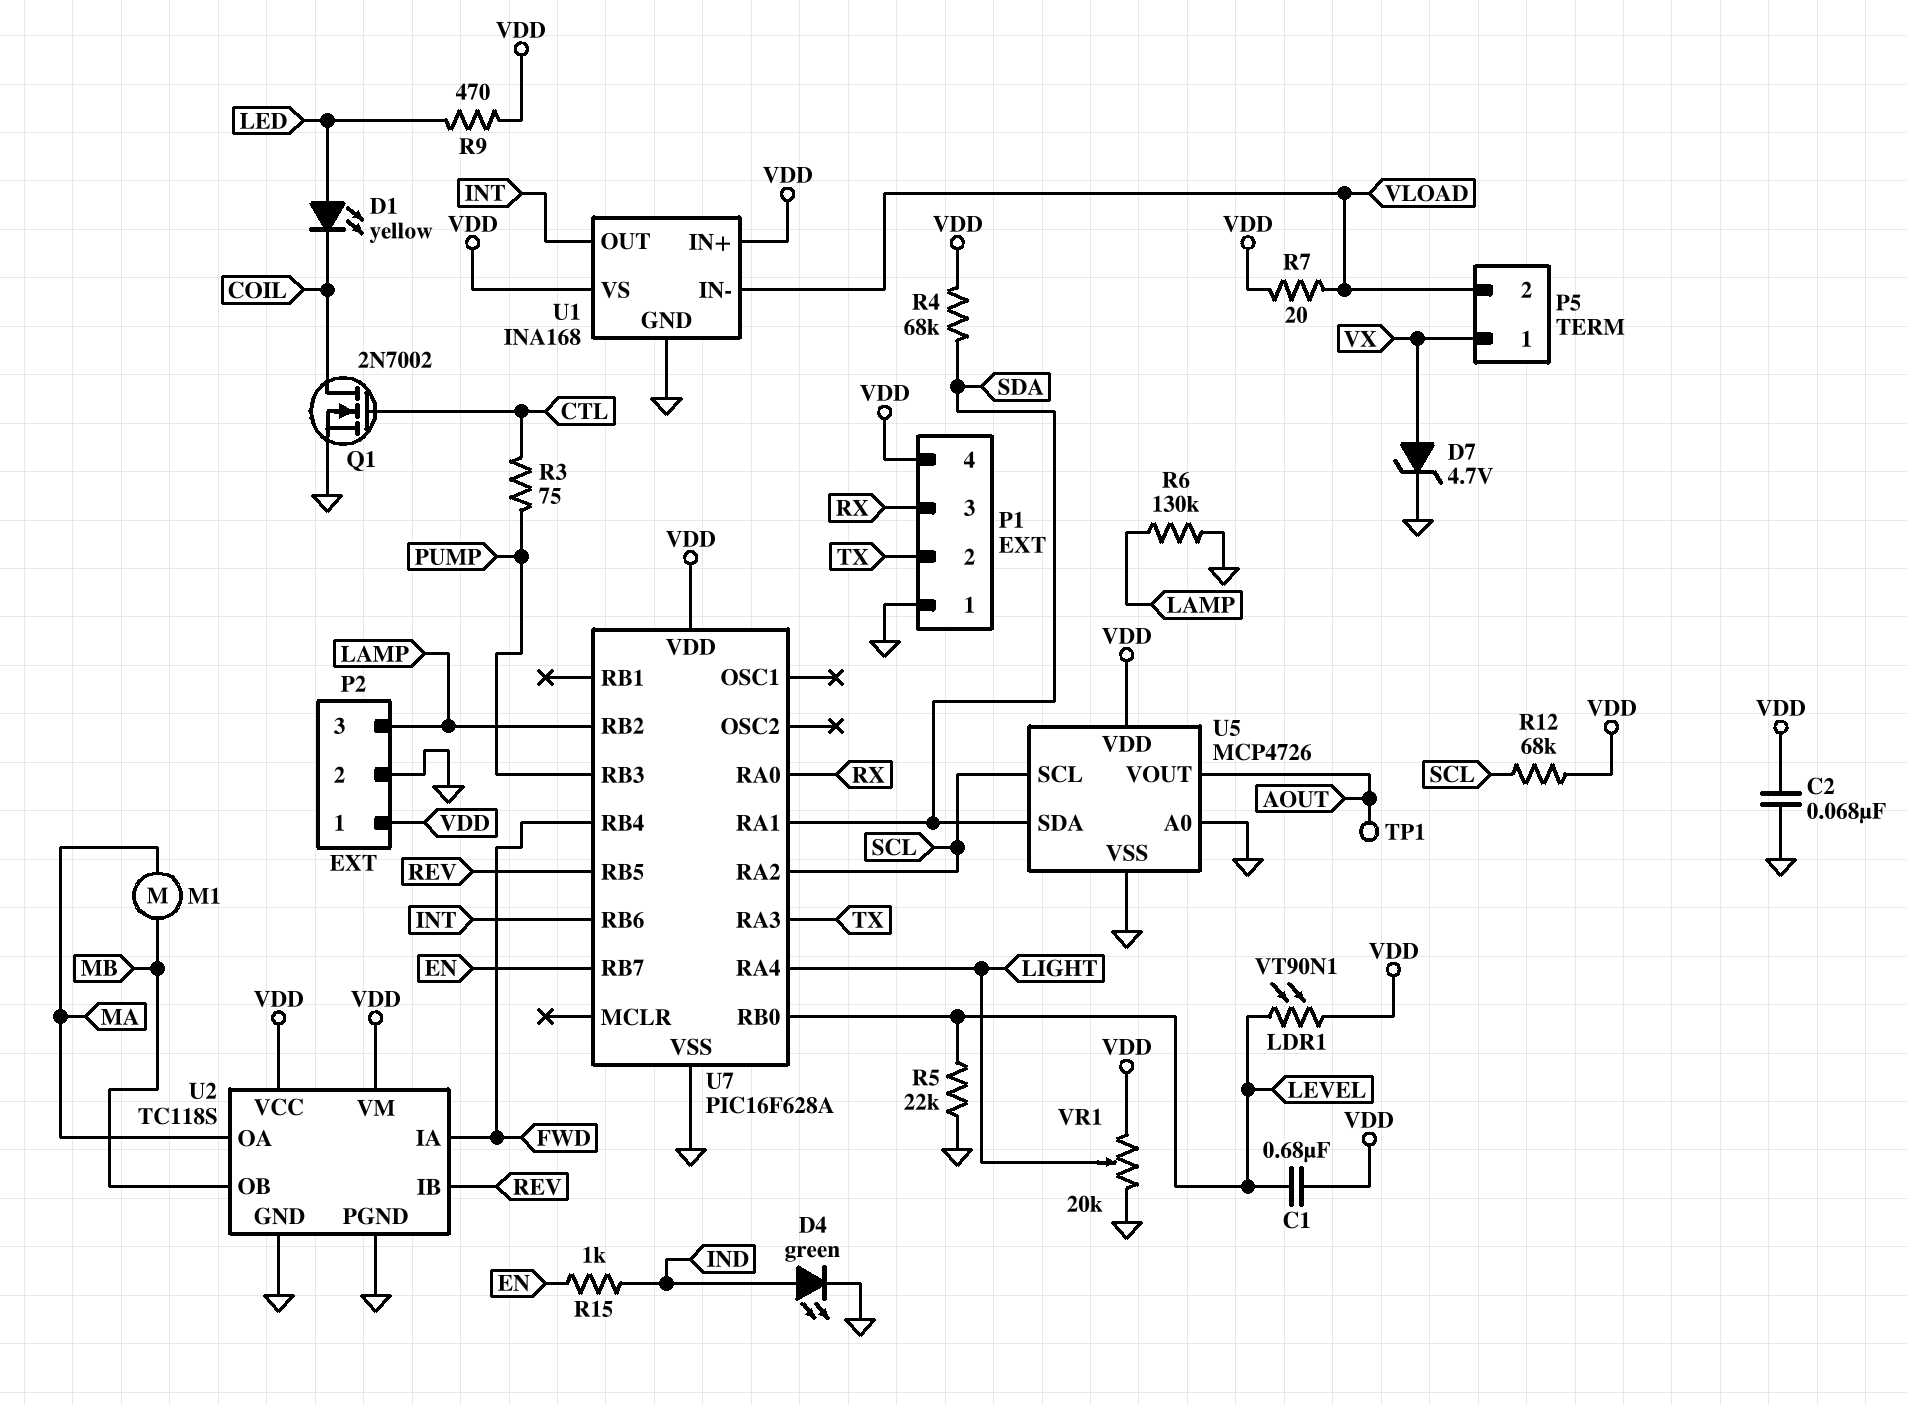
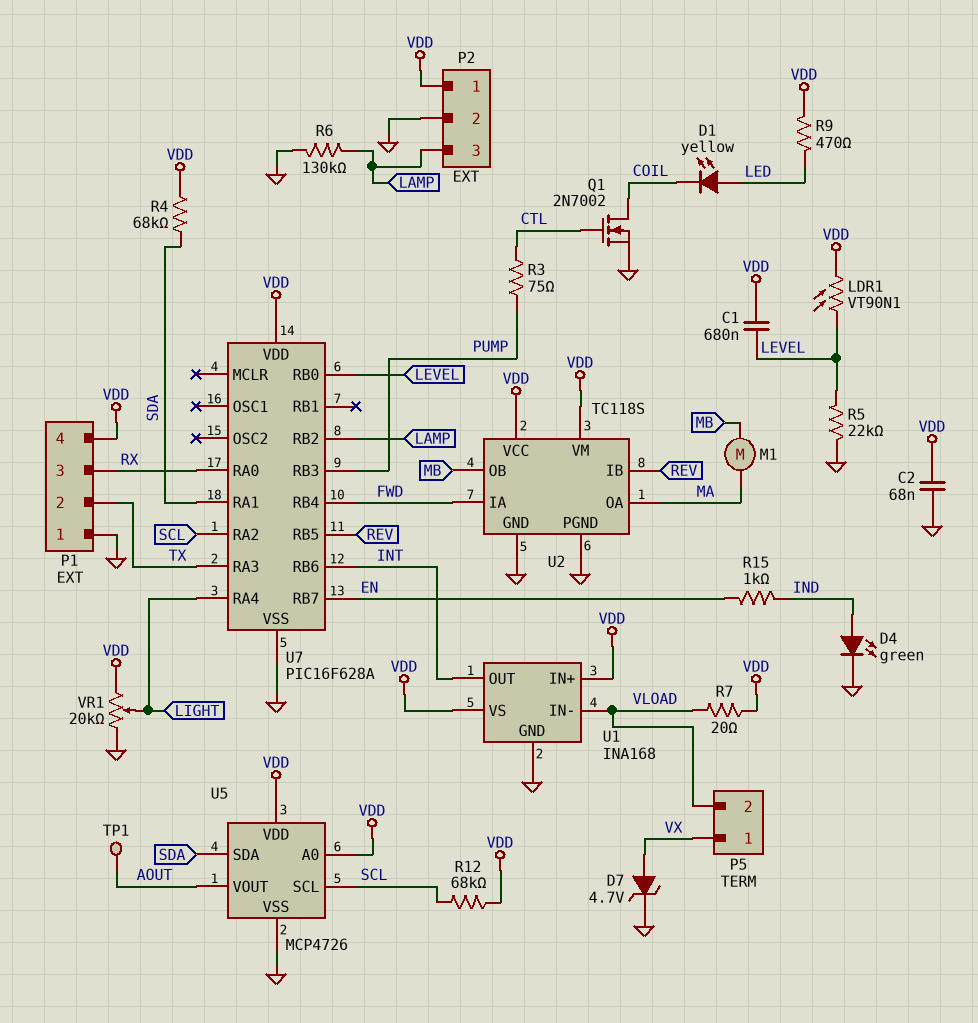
U5 pin A0: GND -> VDD

